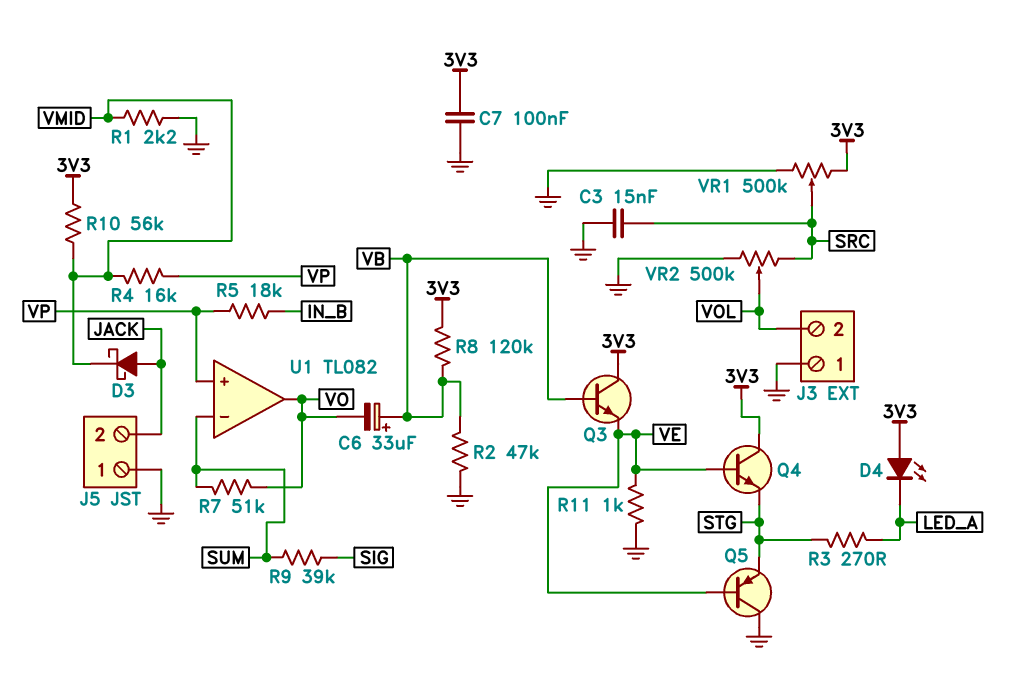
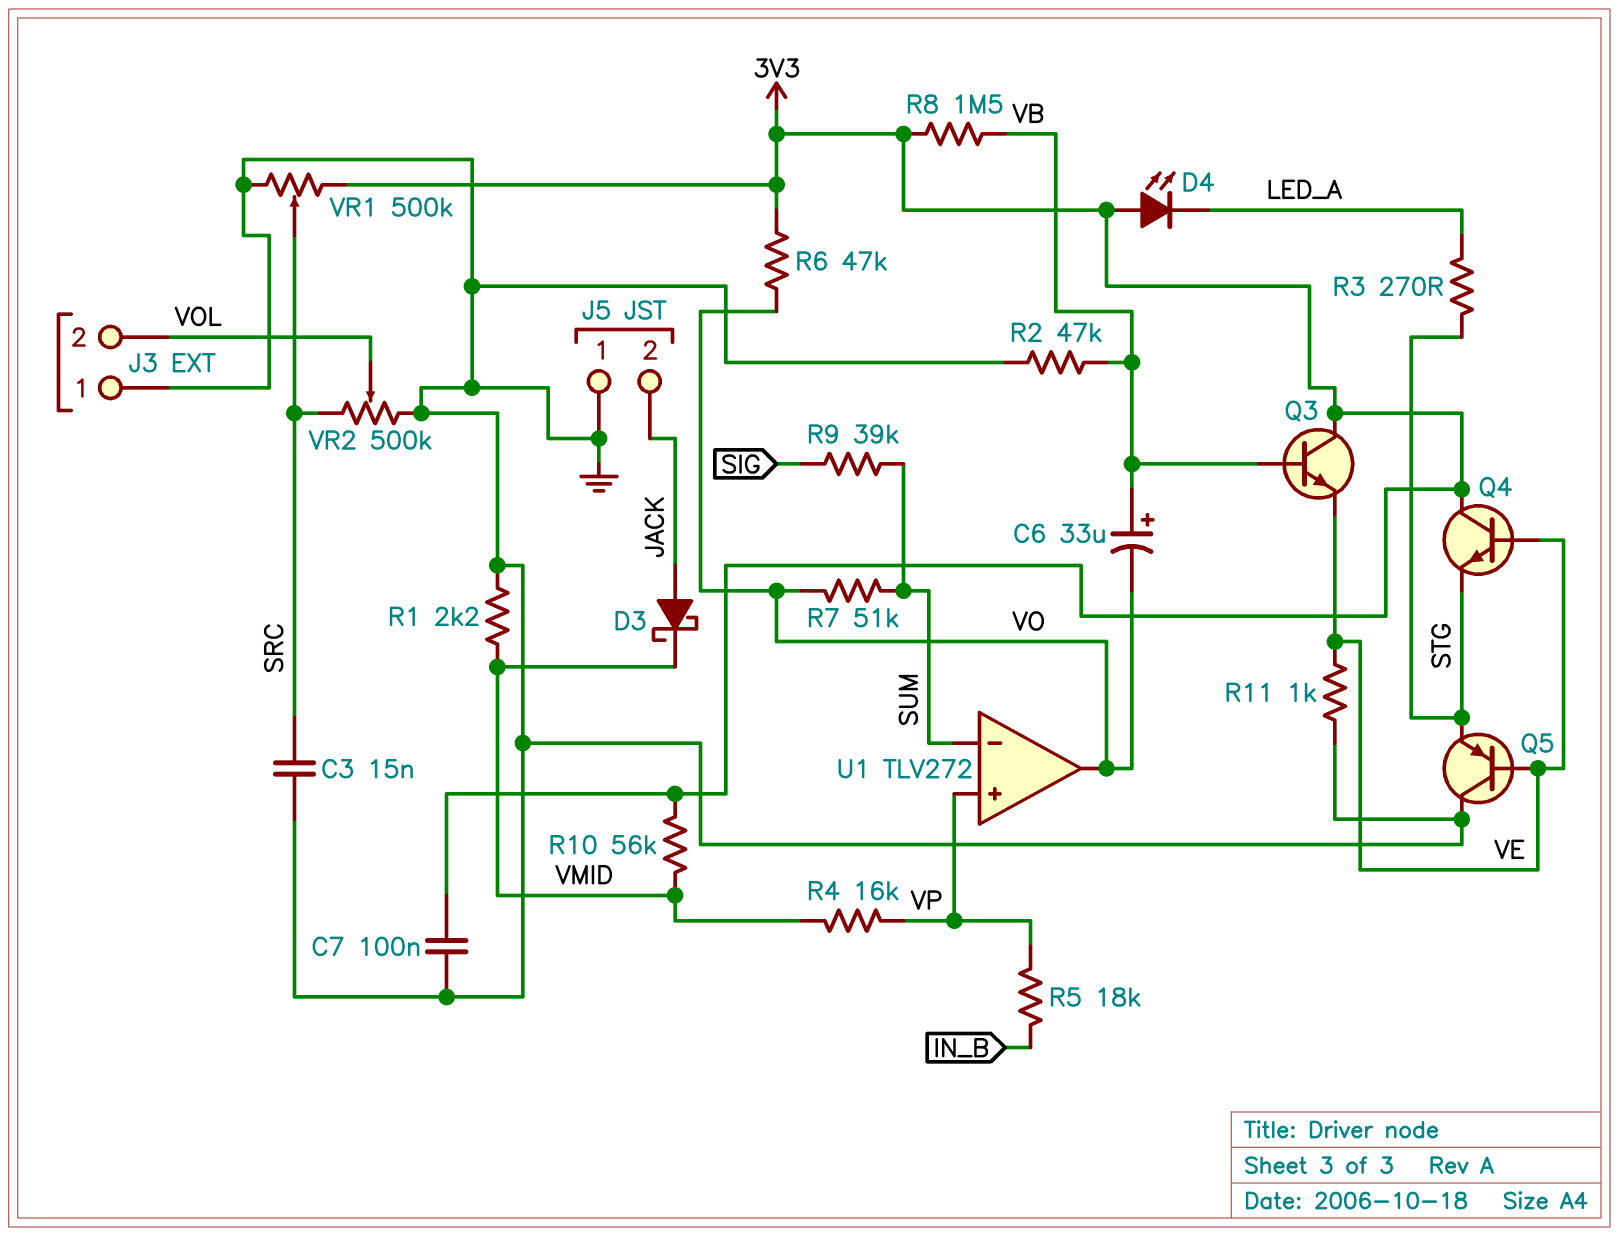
R6: none -> 47k (3V3, VO)
R8: 120k (3V3, VB) -> 1.5M (3V3, VB)
U1: TL082 -> TLV272

